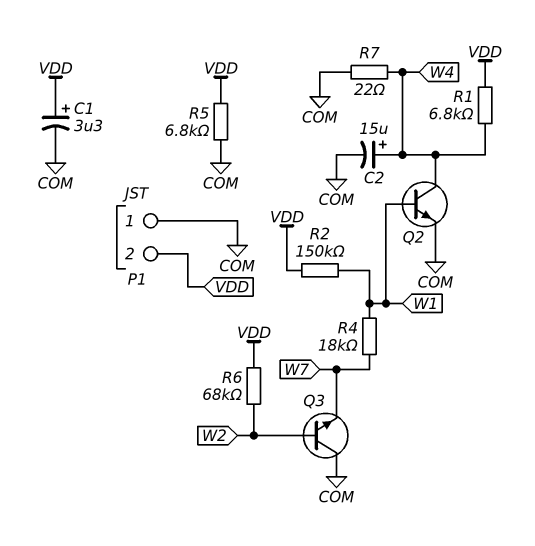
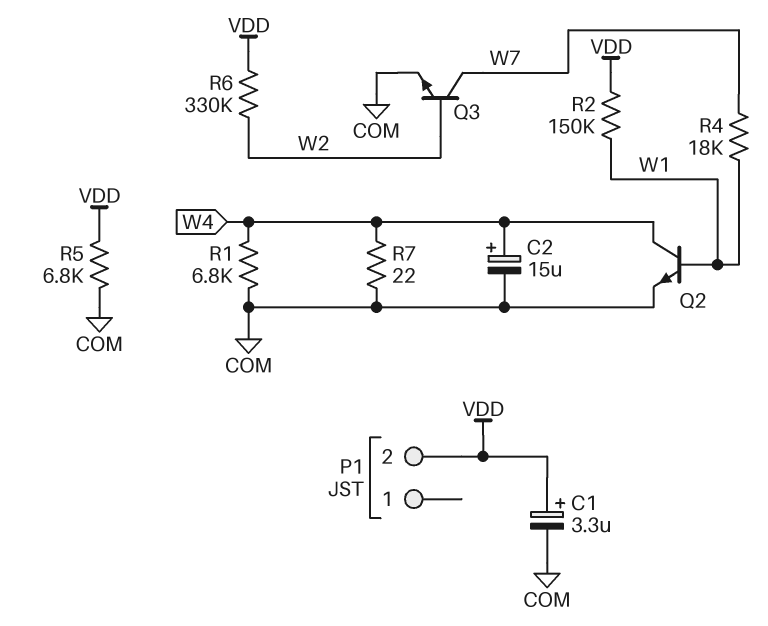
P1 pin 1: COM -> none
Q3: NPN (B W2, C COM, E W7) -> NPN (B W2, C W7, E COM)
R1: 6.8k (VDD, W4) -> 6.8k (COM, W4)
R6: 68k (VDD, W2) -> 330k (VDD, W2)

